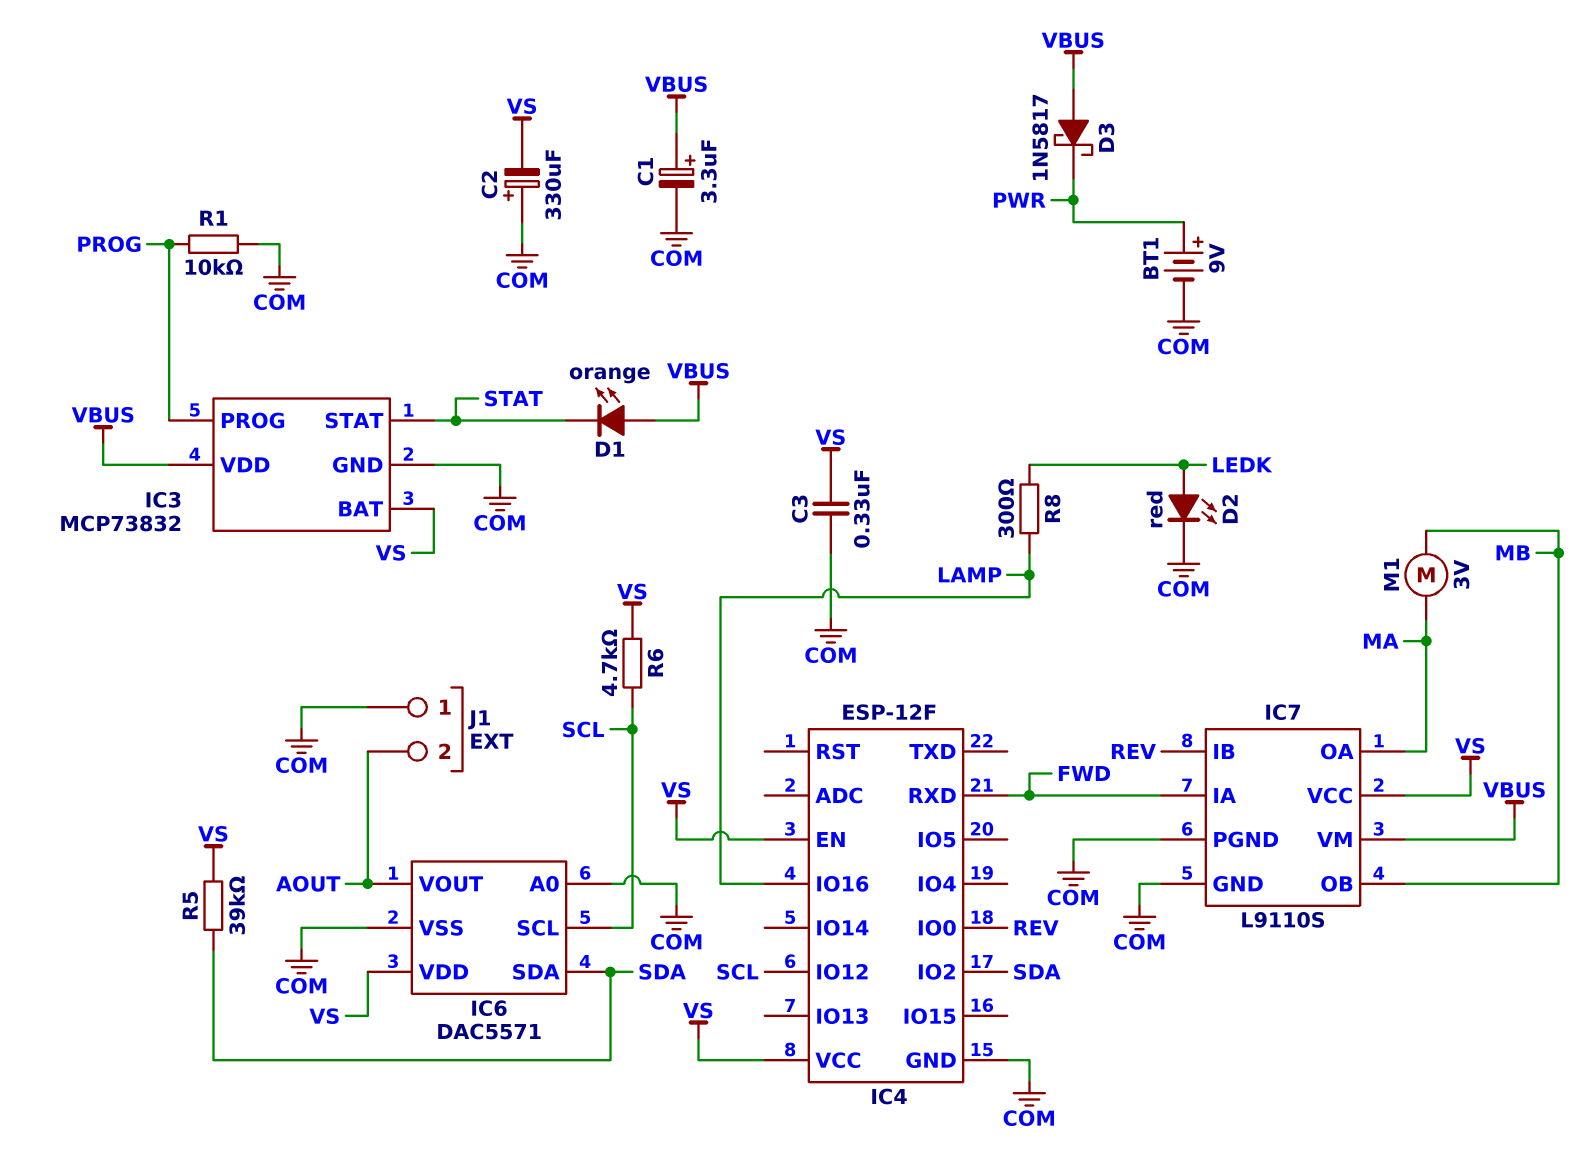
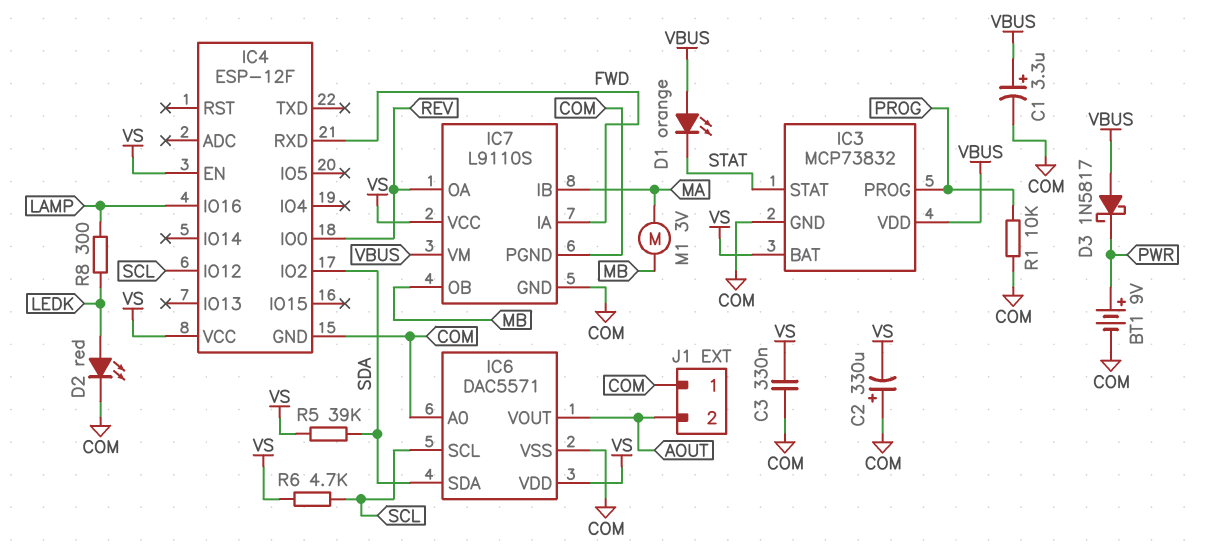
IC7 pin IB: REV -> MA
IC7 pin OA: MA -> REV

